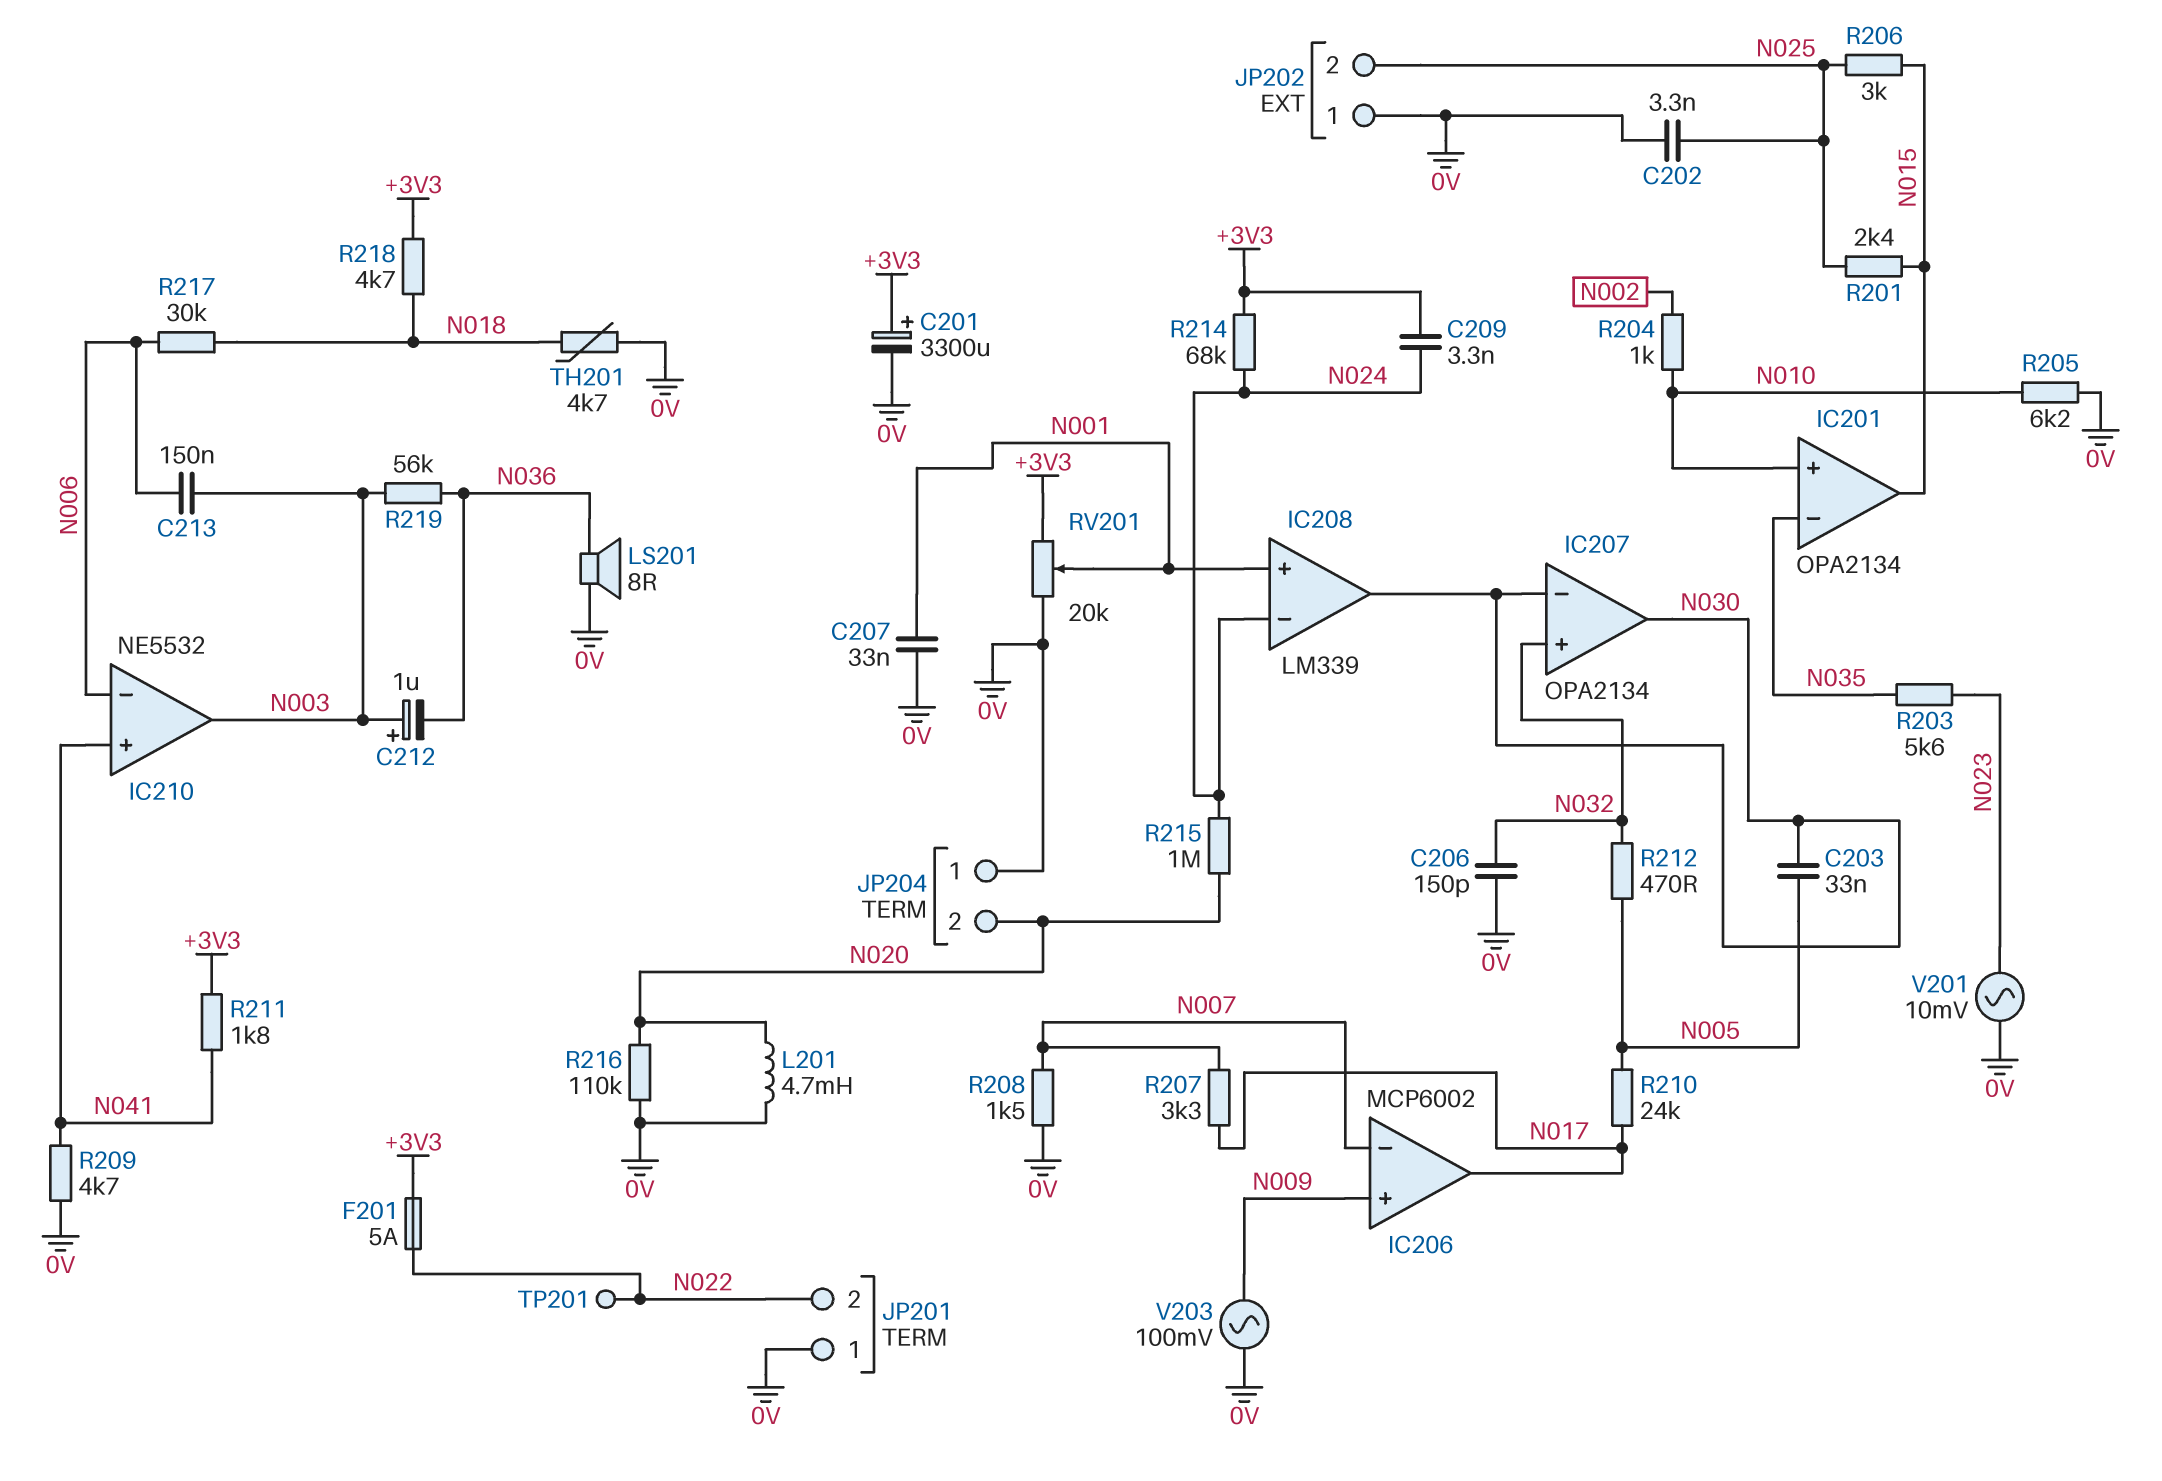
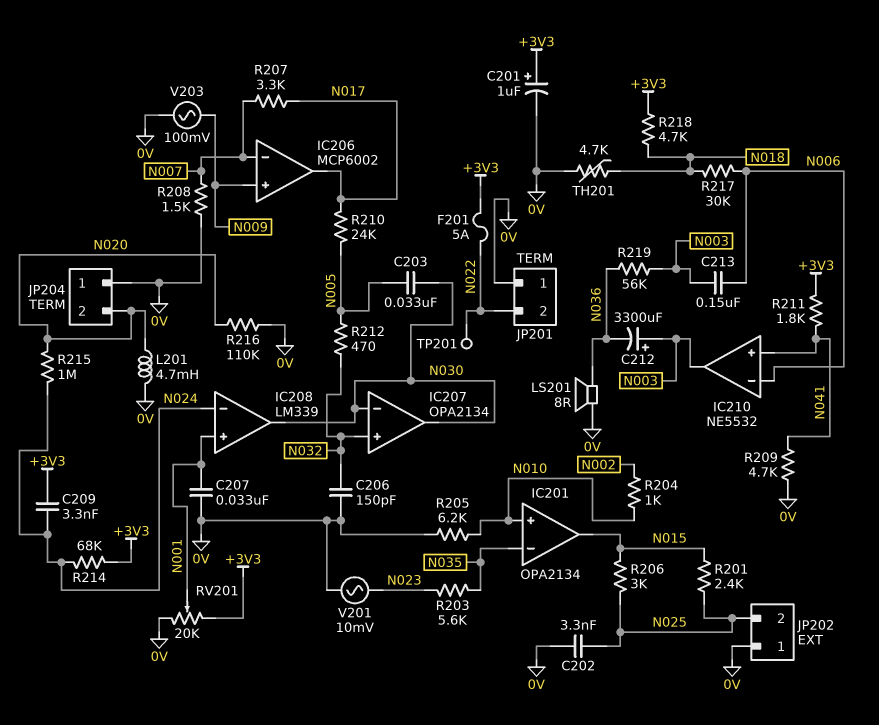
C201: 3300uF (plus +3V3, minus 0V) -> 1uF (plus +3V3, minus 0V)
C212: 1uF (plus N003, minus N036) -> 3300uF (plus N003, minus N036)

